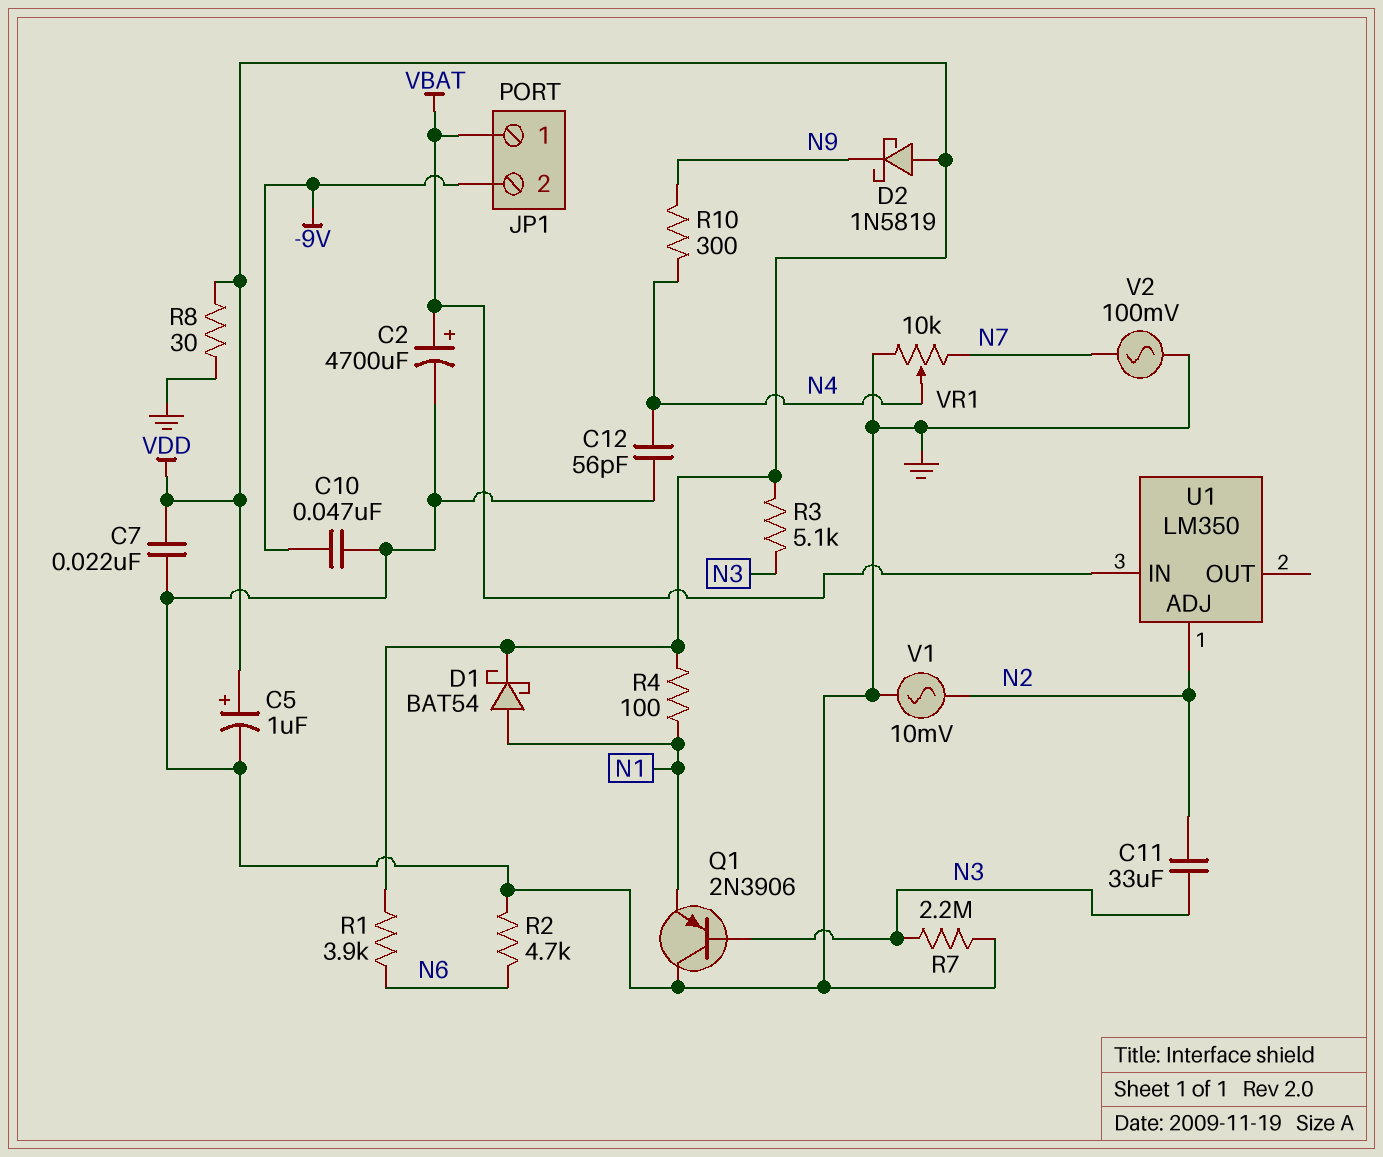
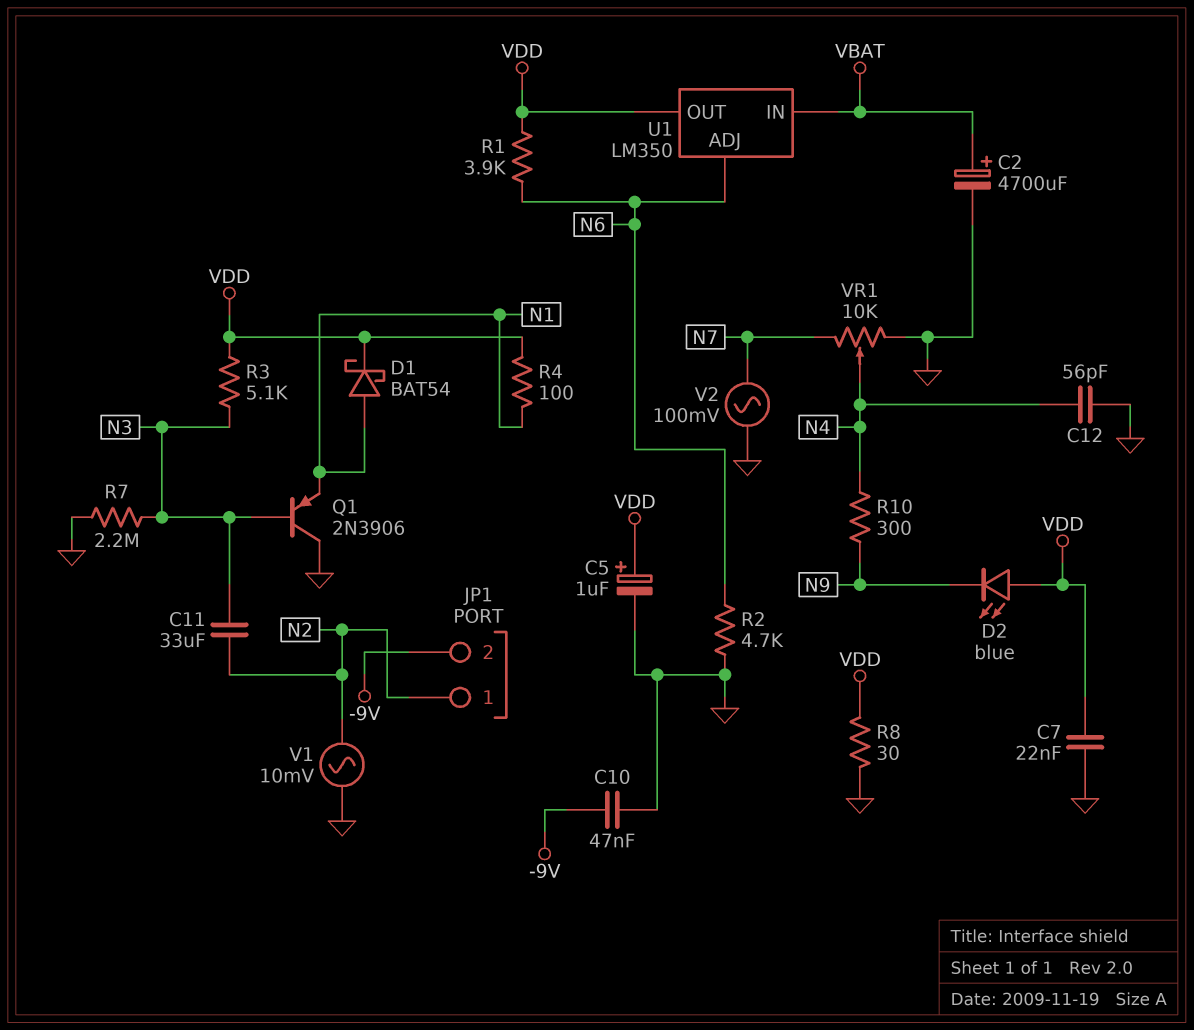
D2: schottky 1N5819 (A VDD, K N9) -> LED blue (A VDD, K N9)
JP1 pin 1: VBAT -> N2
U1 pin ADJ: N2 -> N6
U1 pin OUT: none -> VDD

